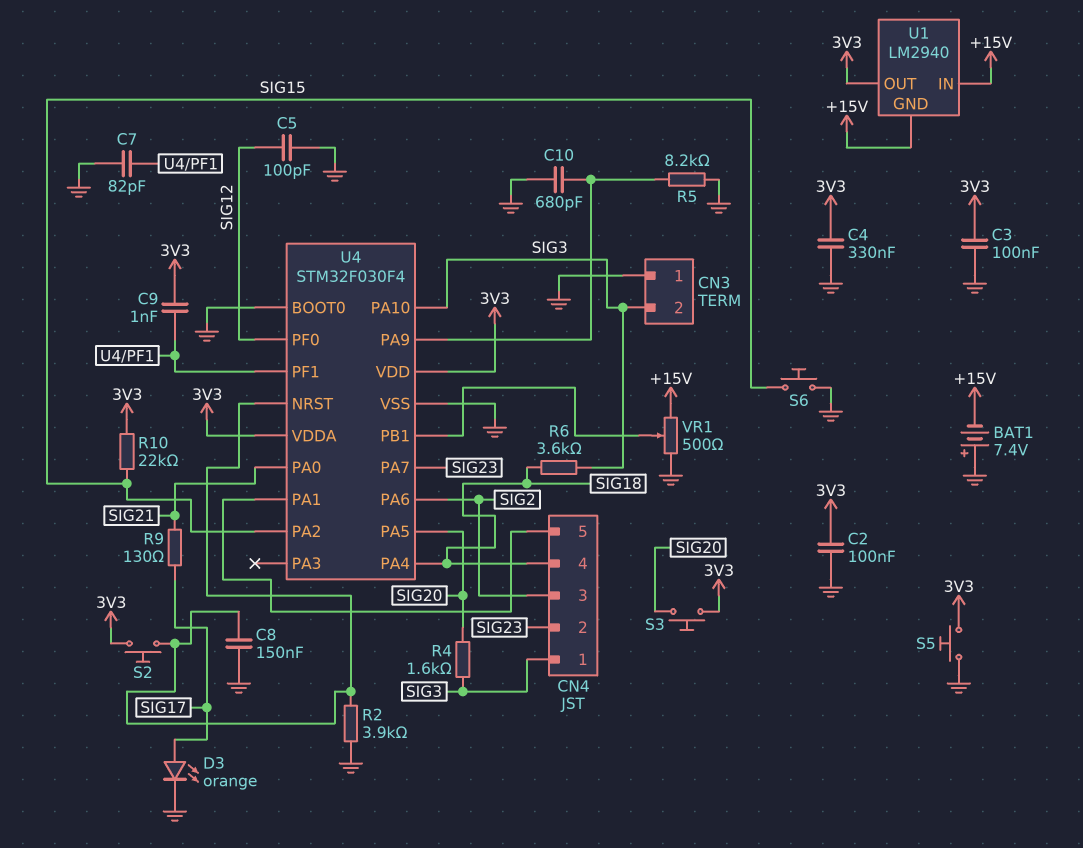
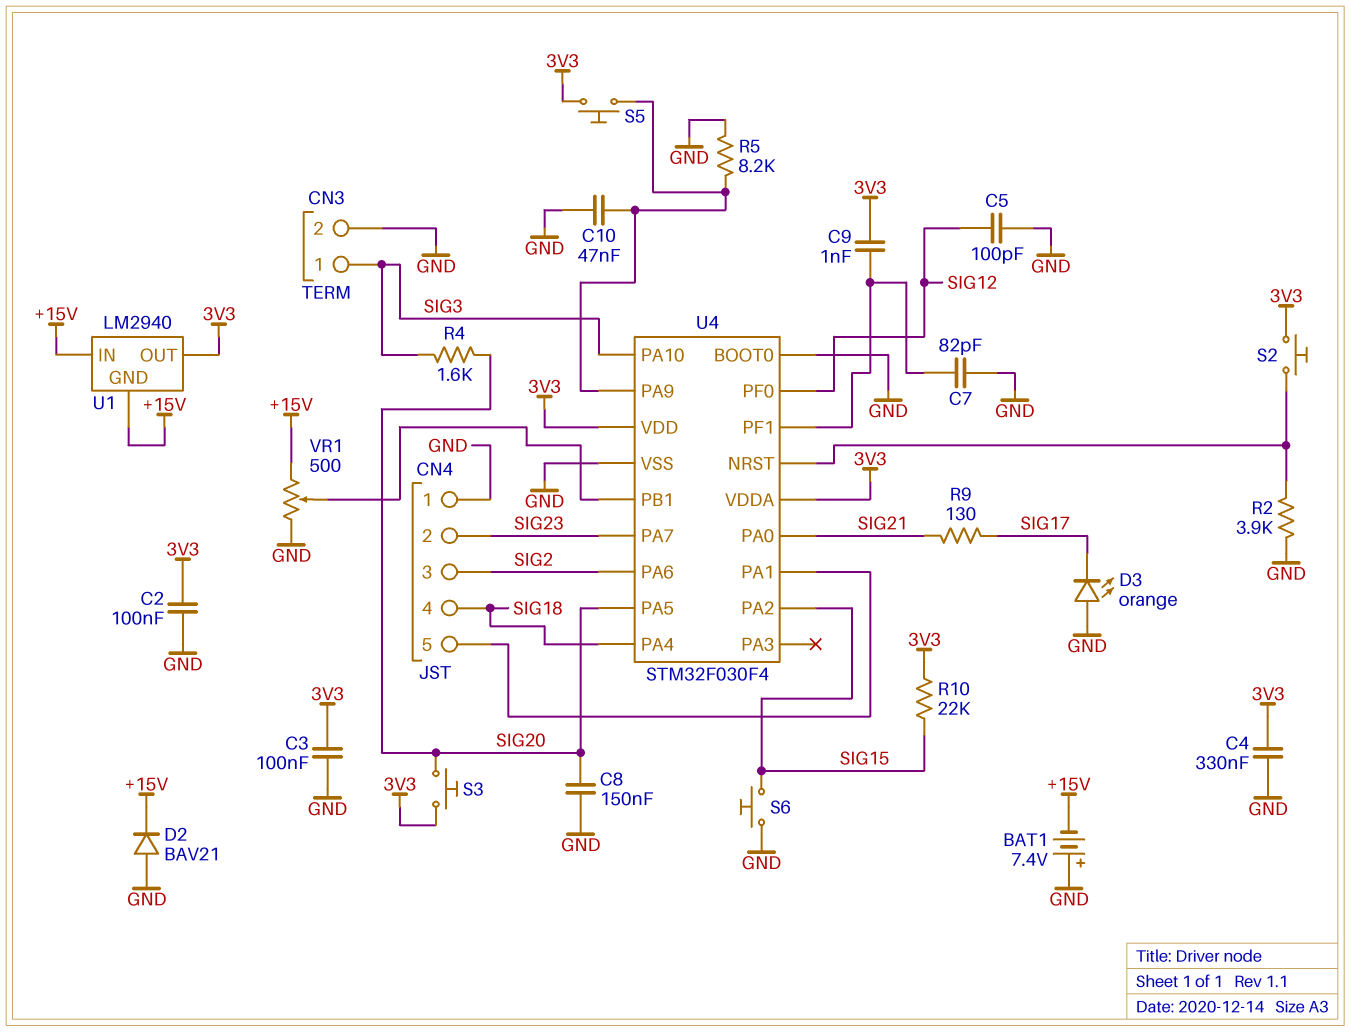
C8: 150nF (GND, U4/NRST) -> 150nF (GND, SIG20)
C10: 680pF (GND, U4/PA9) -> 47nF (GND, U4/PA9)
CN3 pin 1: GND -> SIG3
CN3 pin 2: SIG3 -> GND
CN4 pin 1: SIG3 -> GND
D2: none -> diode BAV21 (A GND, K +15V)
D3: LED orange (A SIG17, K GND) -> LED orange (A GND, K SIG17)
R6: 3.6k (SIG3, SIG18) -> none
S5: button (3V3, GND) -> button (3V3, U4/PA9)

